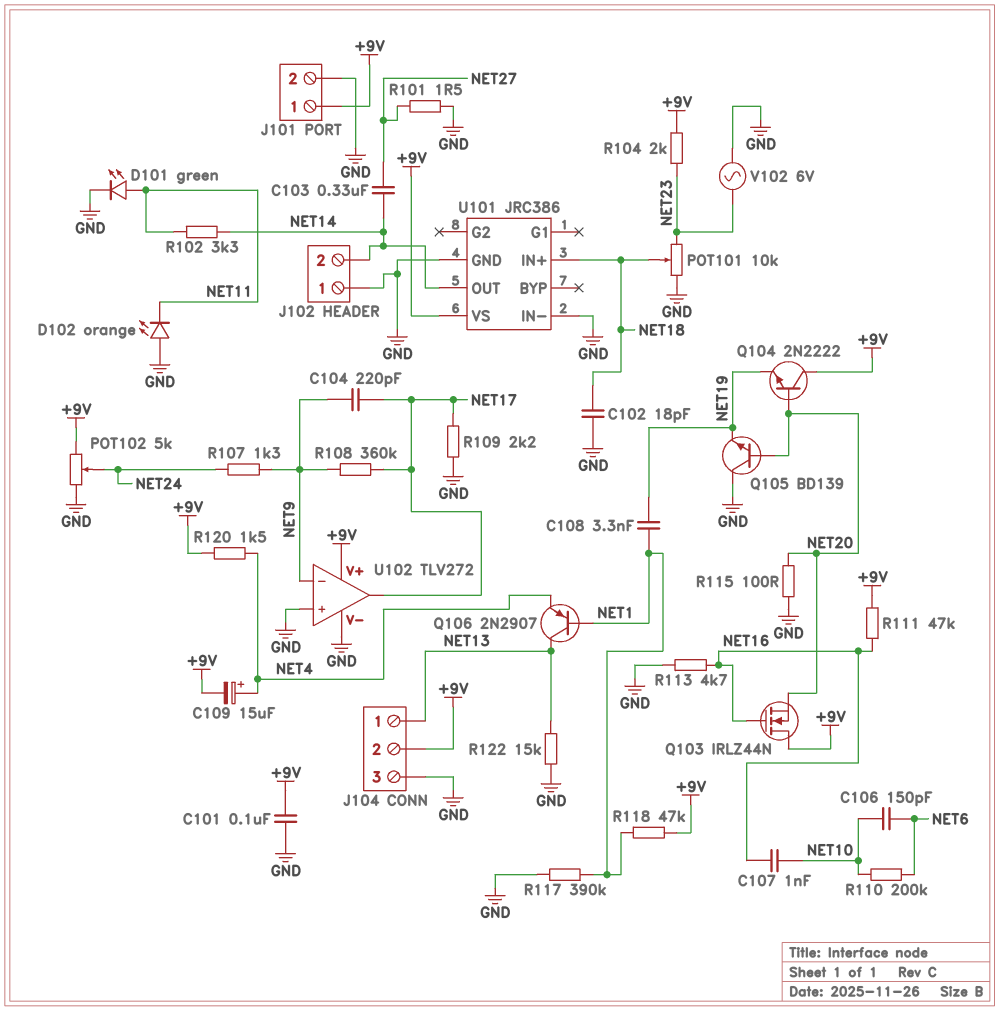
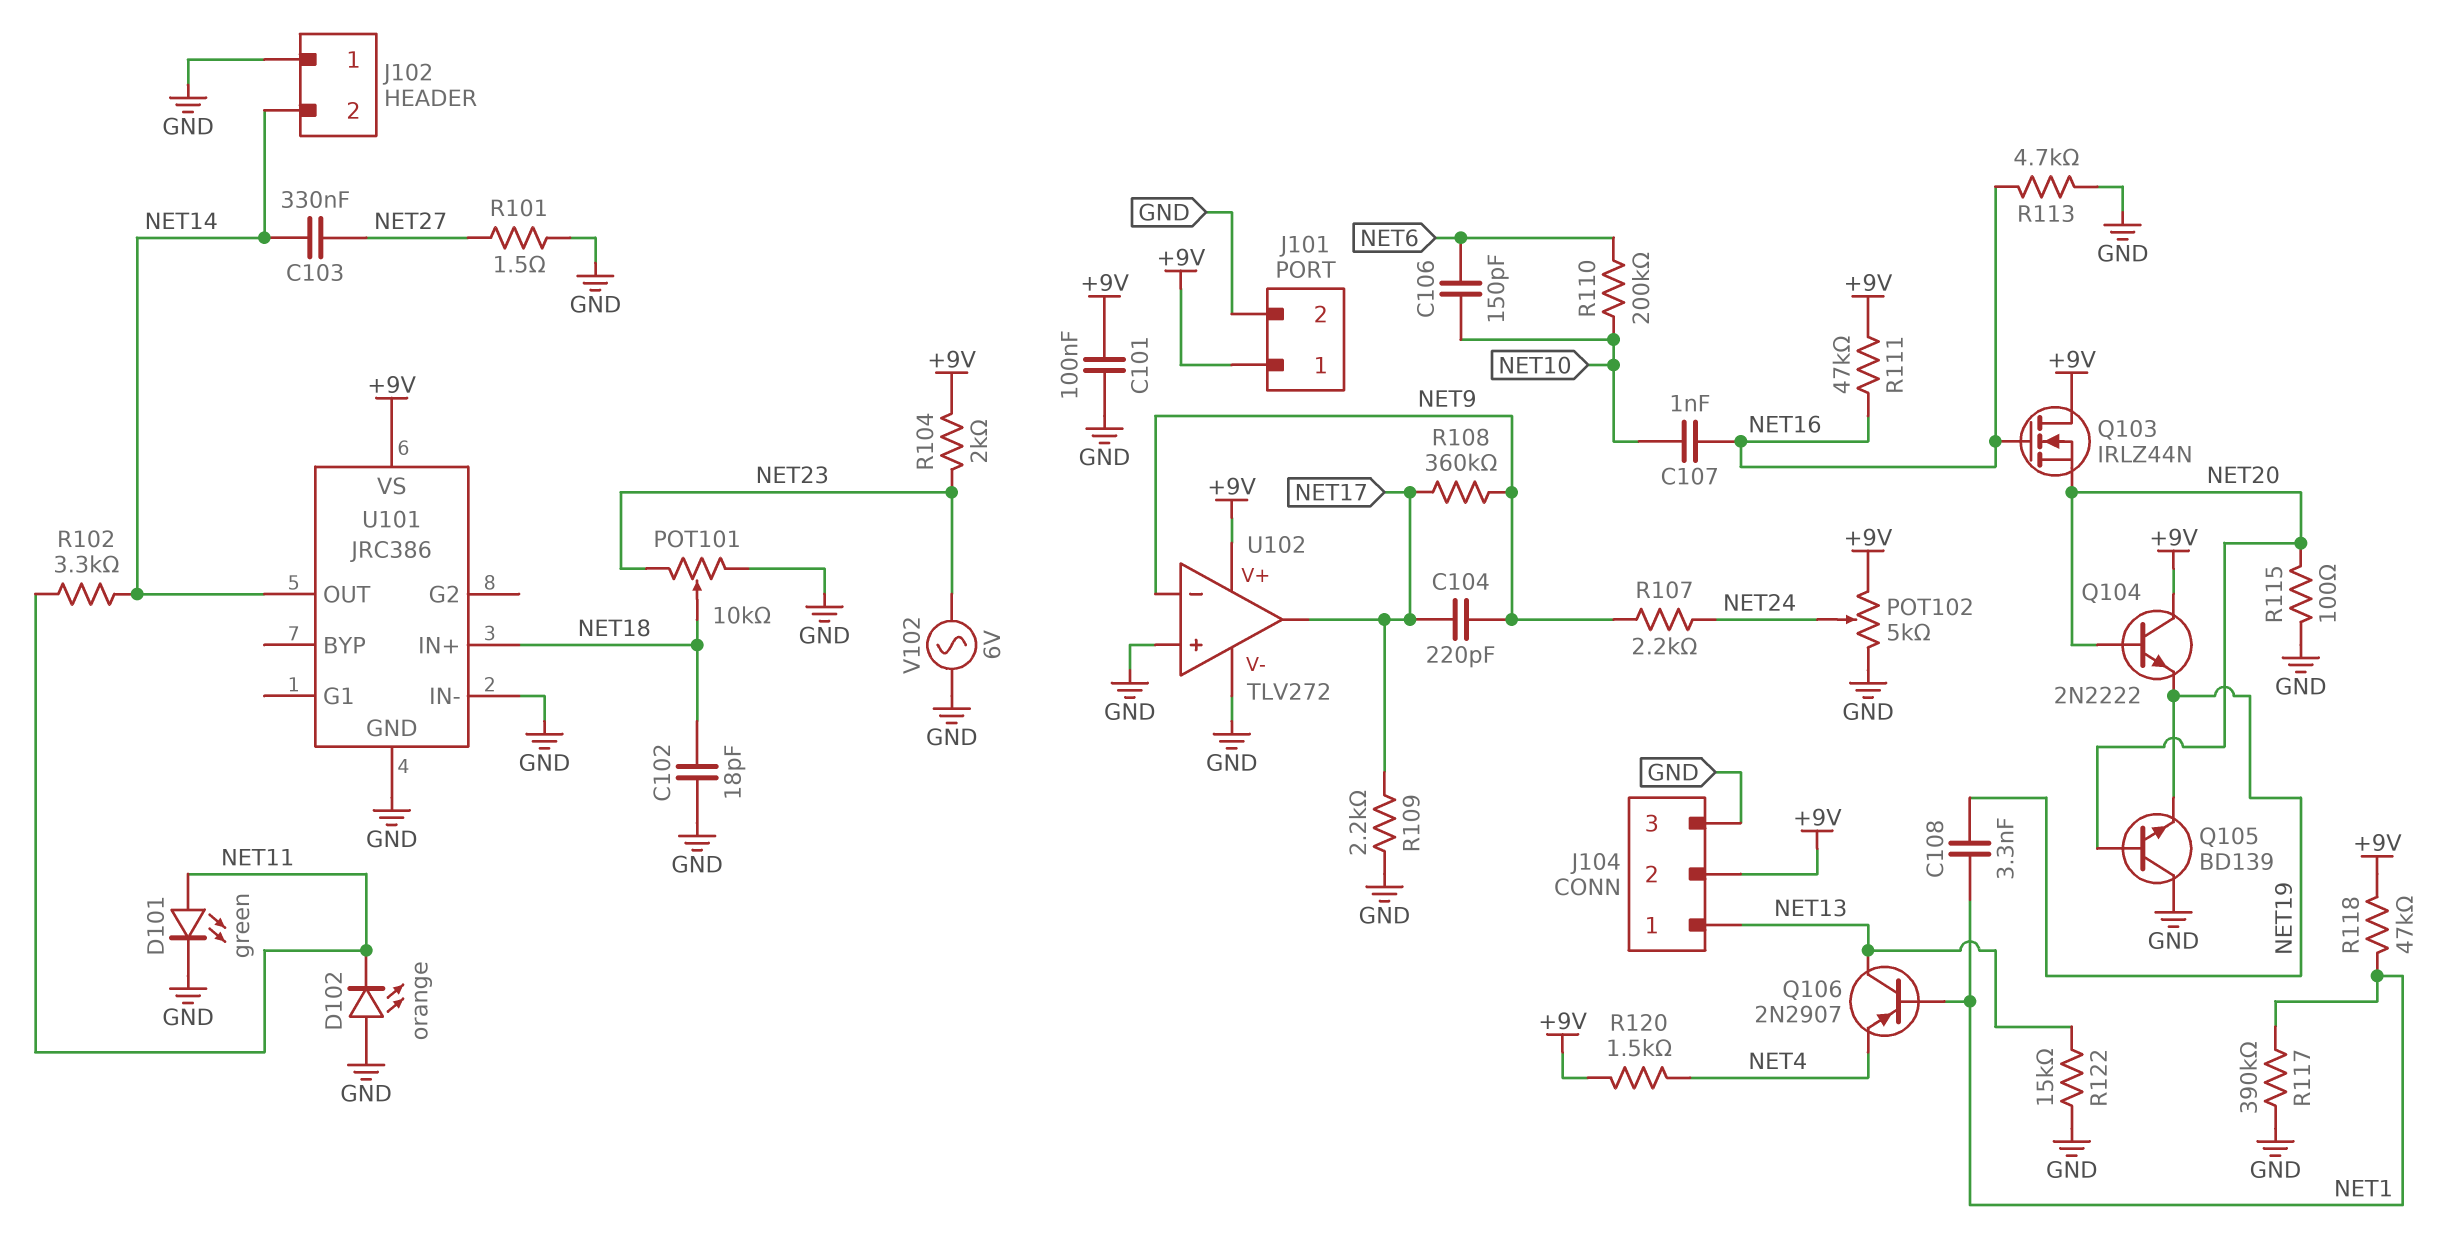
C109: 15uF (plus NET4, minus +9V) -> none
R107: 1.3k (NET9, NET24) -> 2.2k (NET9, NET24)

